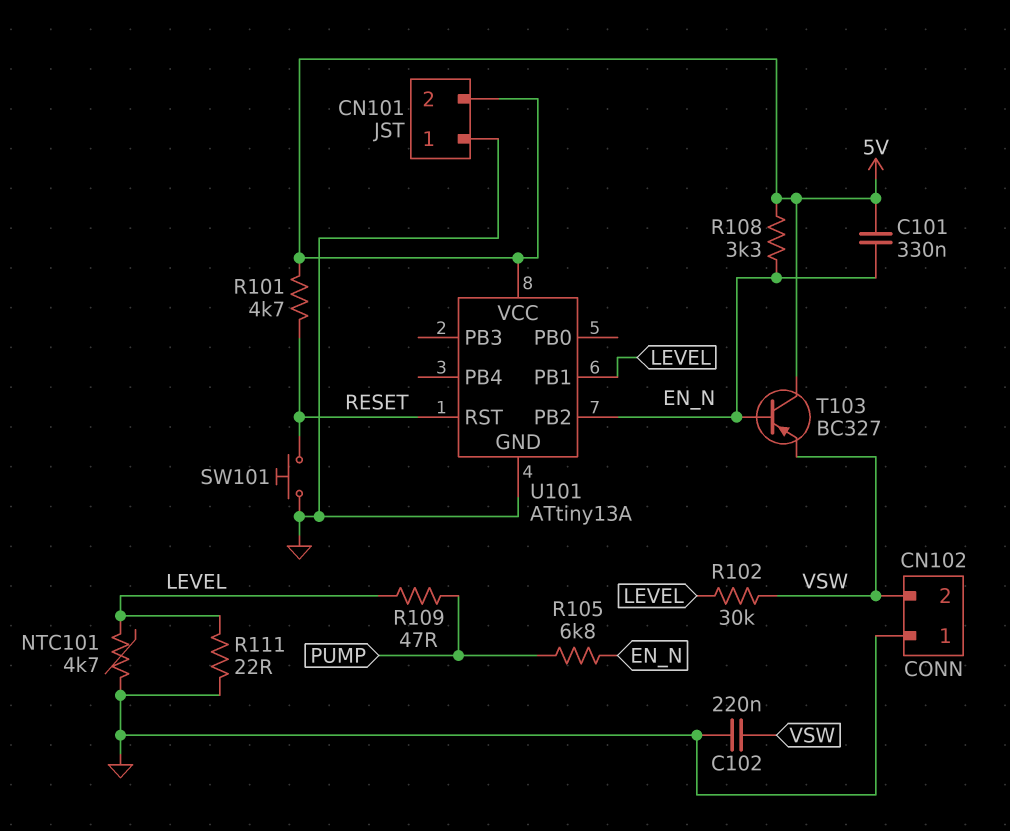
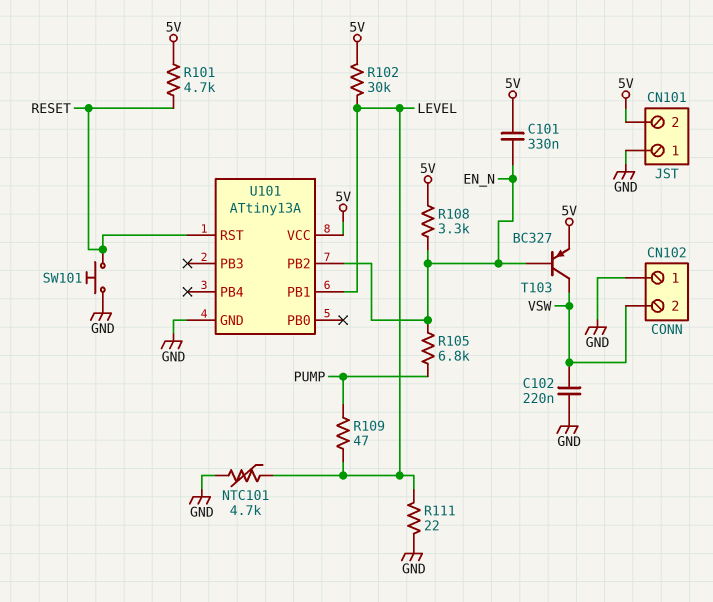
R102: 30k (LEVEL, VSW) -> 30k (5V, LEVEL)
T103: PNP BC327 (B EN_N, C 5V, E VSW) -> PNP BC327 (B EN_N, C VSW, E 5V)

